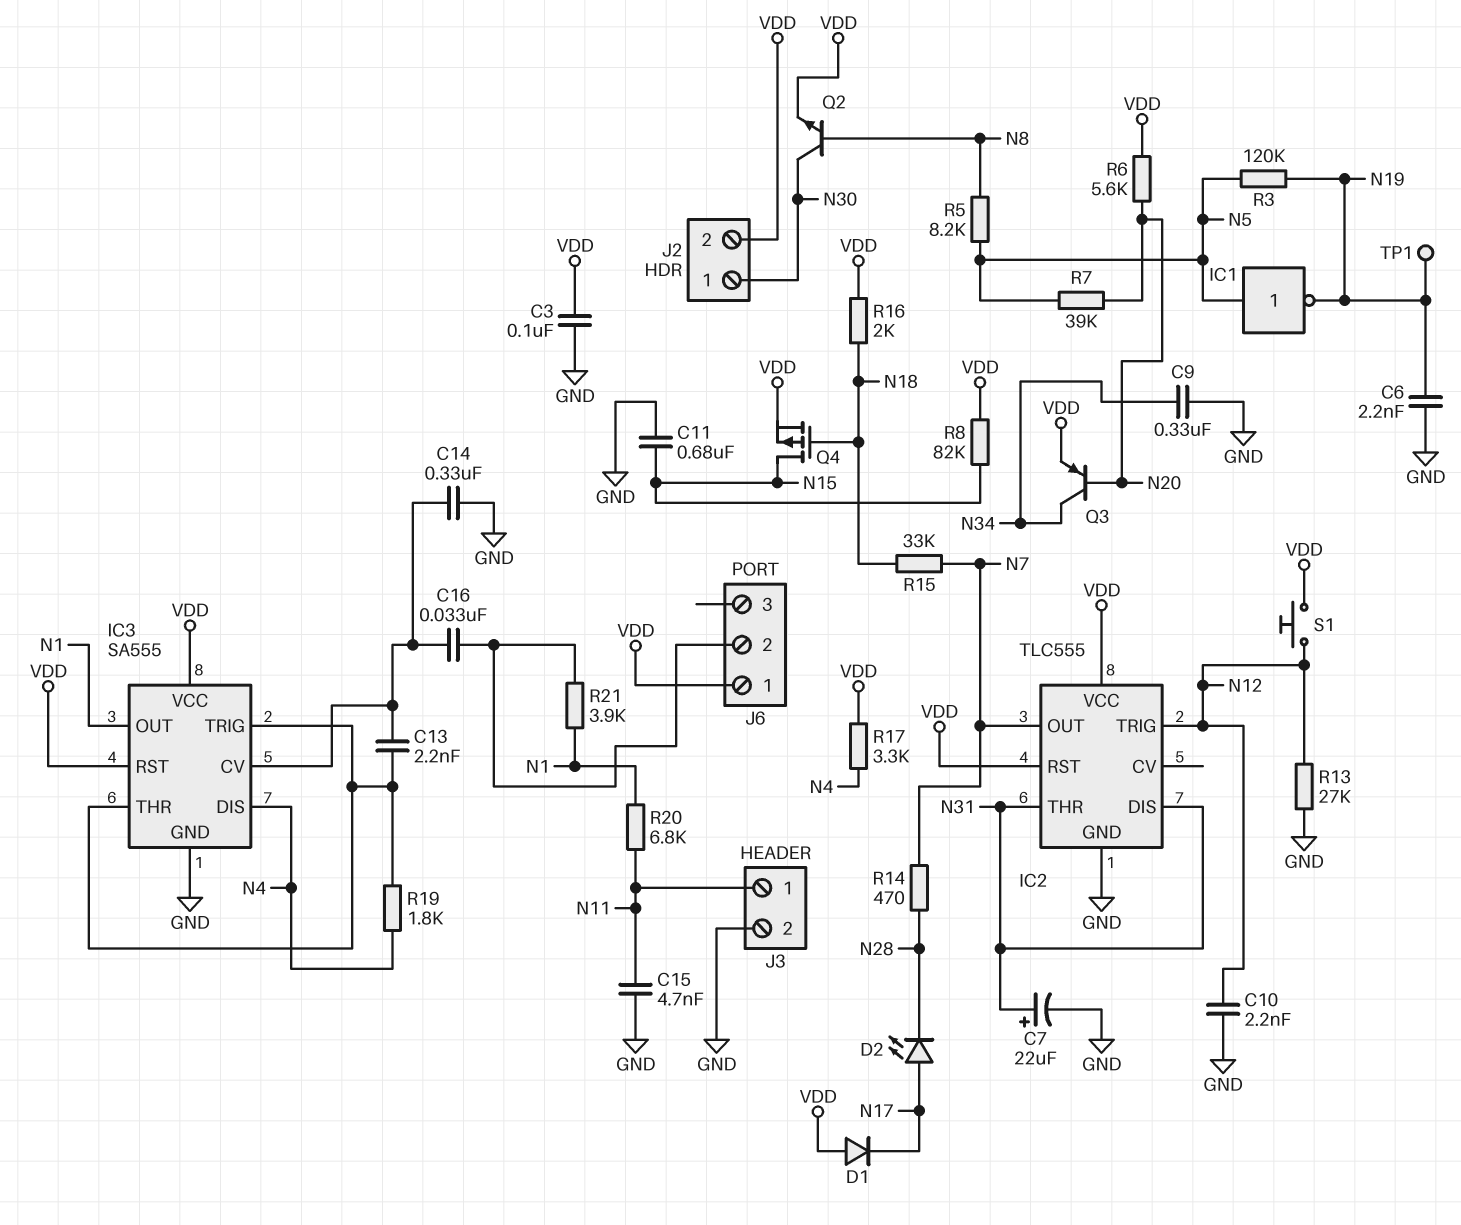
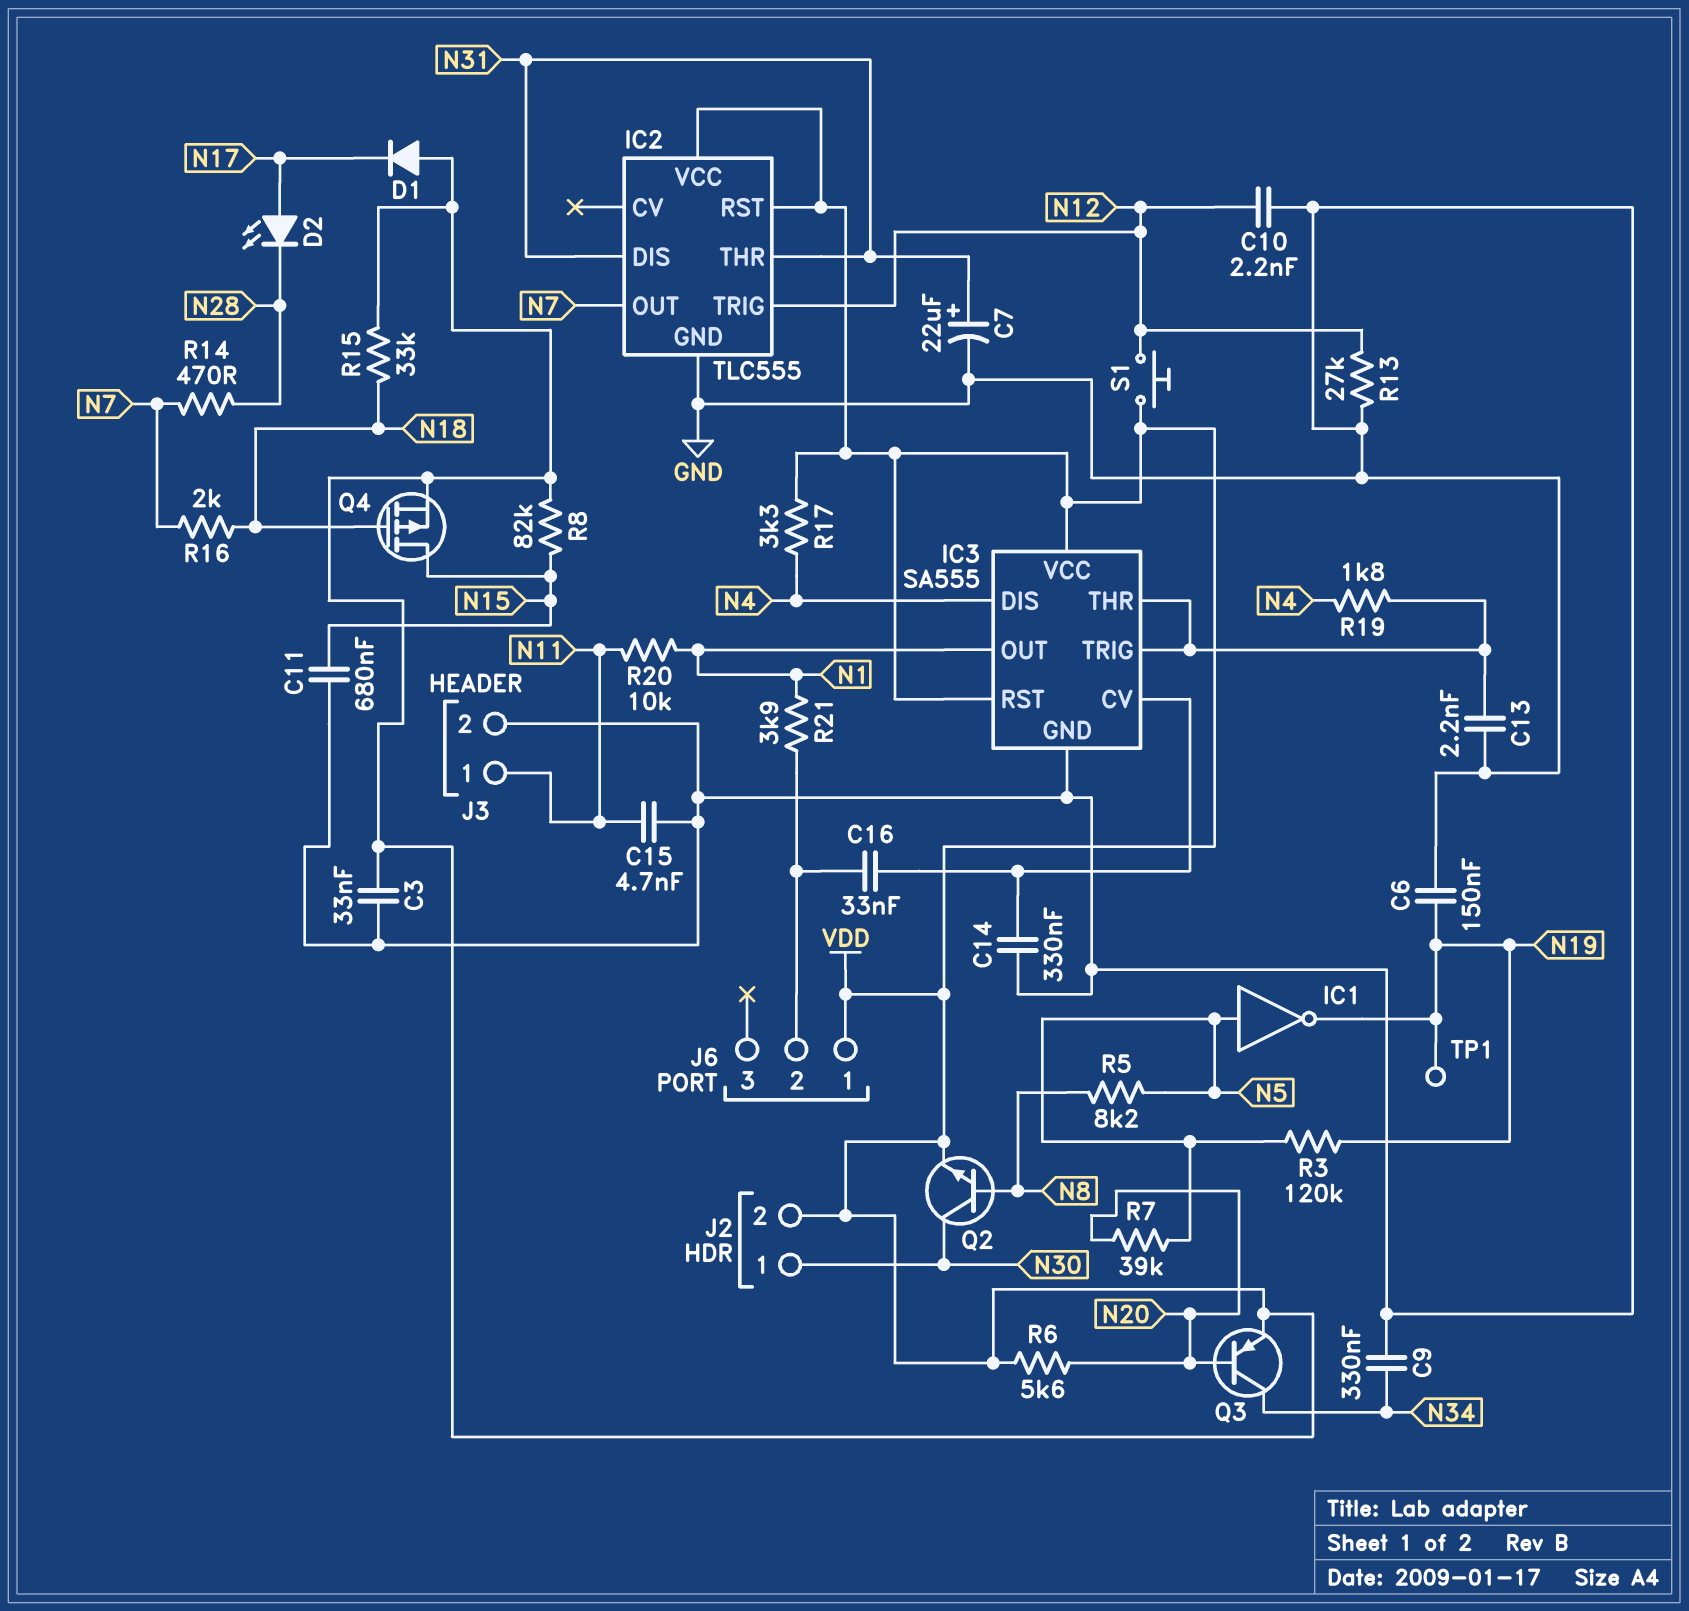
C3: 100nF (GND, VDD) -> 33nF (GND, VDD)
C6: 2.2nF (GND, N19) -> 150nF (GND, N19)
C13: 2.2nF (IC3/CV, IC3/THR) -> 2.2nF (GND, IC3/THR)
R15: 33k (N7, N18) -> 33k (N18, VDD)
R16: 2k (N18, VDD) -> 2k (N7, N18)
R20: 6.8k (N1, N11) -> 10k (N1, N11)

